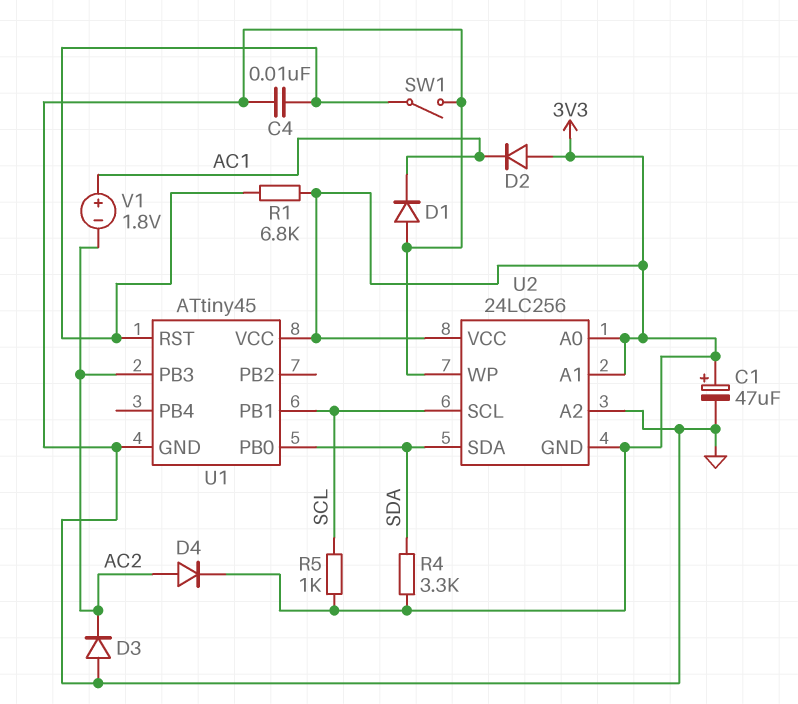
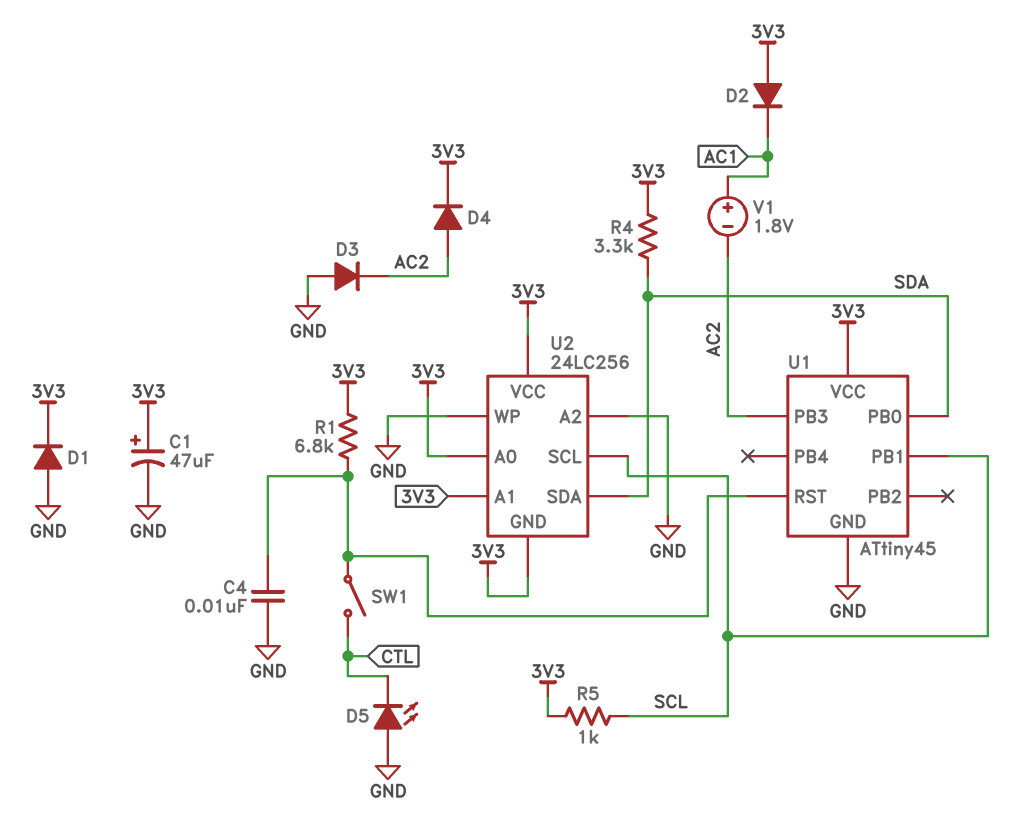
D1: diode (A GND, K AC1) -> diode (A GND, K 3V3)
D5: none -> LED (A GND, K CTL)
SW1: switch (GND, U1/RST) -> switch (CTL, U1/RST)

